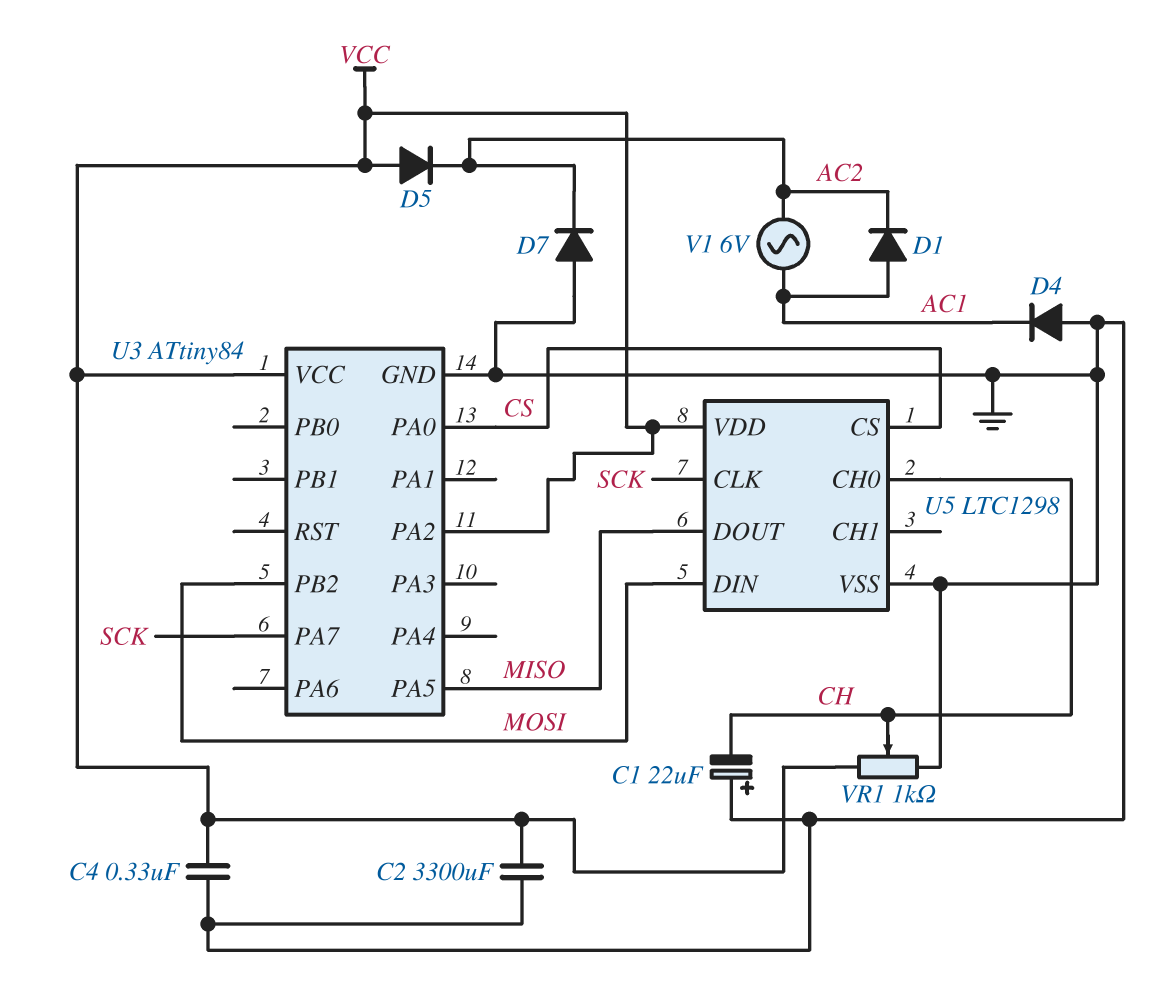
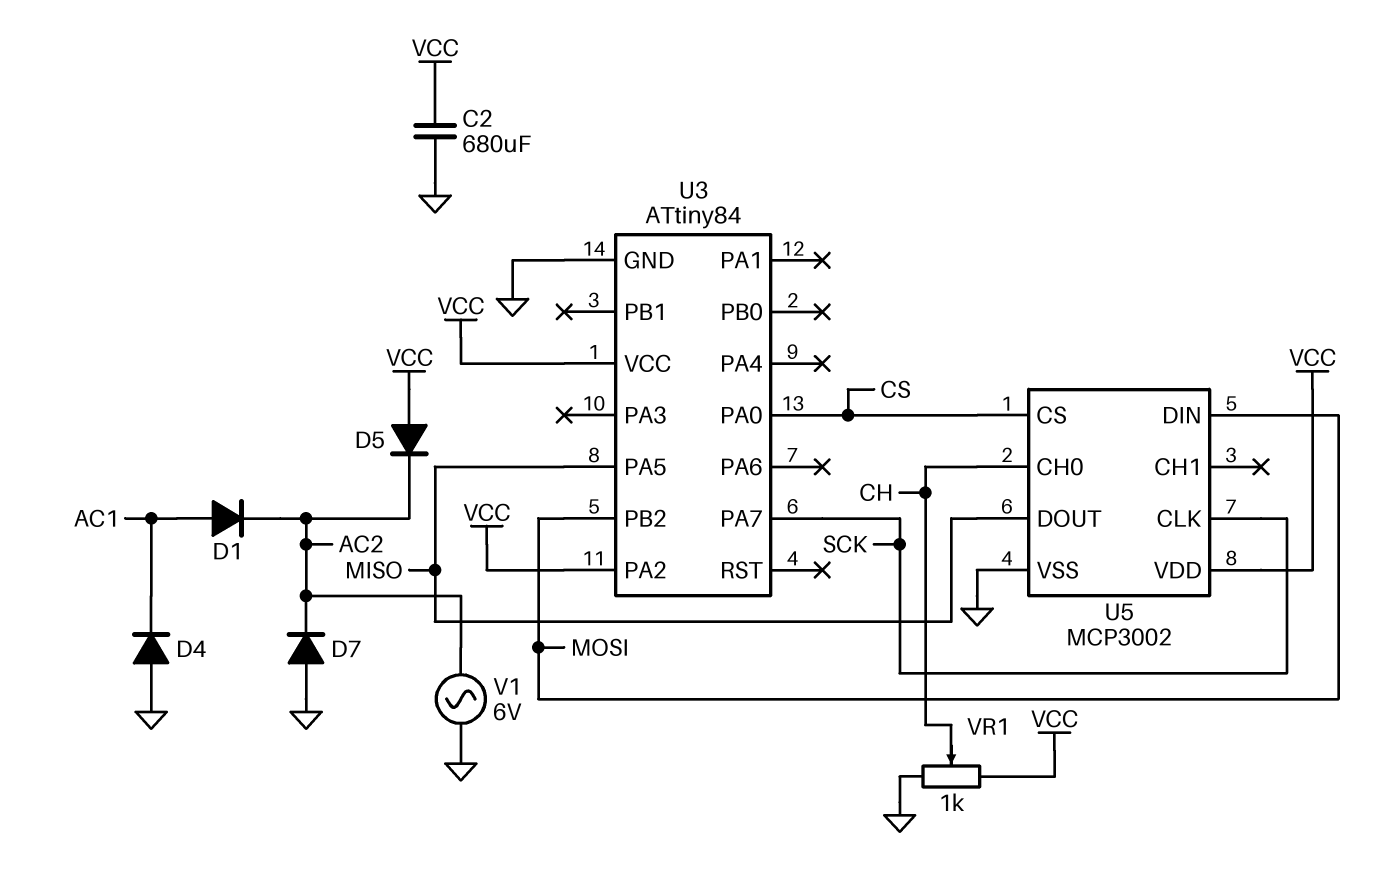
C1: 22uF (plus GND, minus CH) -> none
C2: 3300uF (GND, VCC) -> 680uF (GND, VCC)
C4: 330nF (GND, VCC) -> none
U5: LTC1298 -> MCP3002
V1: AC 6V (AC1, AC2) -> AC 6V (AC2, GND)

